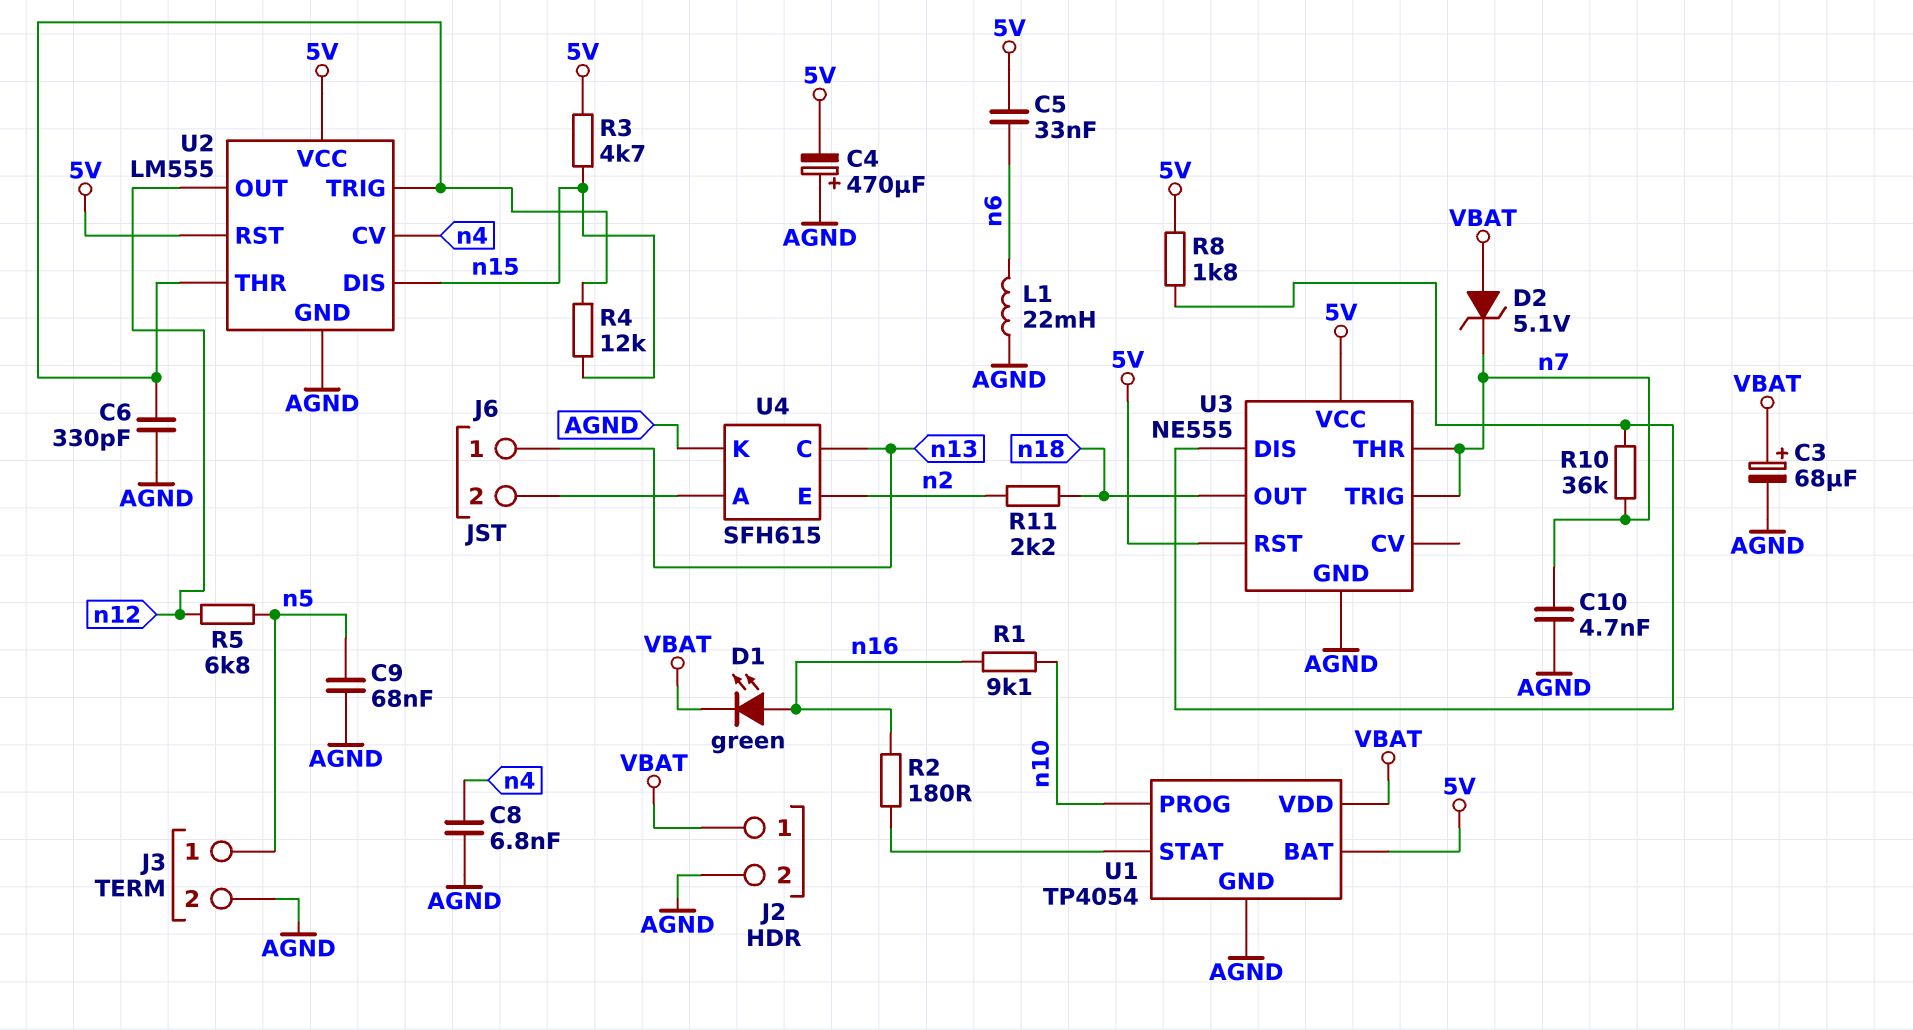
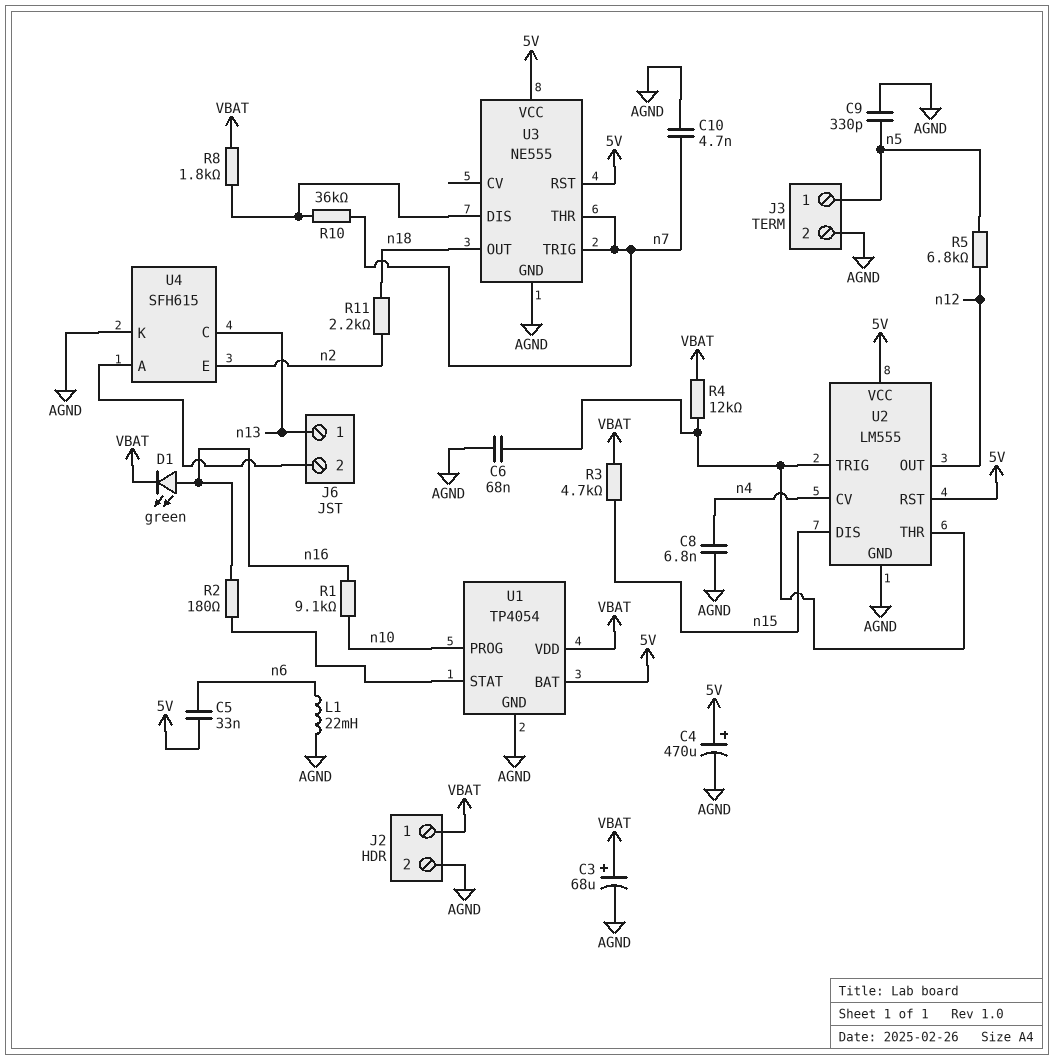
C4: 470uF (plus AGND, minus 5V) -> 470uF (plus 5V, minus AGND)
C6: 330pF (AGND, U2/THR) -> 68nF (AGND, U2/THR)
C9: 68nF (AGND, n5) -> 330pF (AGND, n5)
D2: zener 5.1V (A VBAT, K n7) -> none
R3: 4.7k (5V, n15) -> 4.7k (VBAT, n15)
R4: 12k (U2/THR, n15) -> 12k (U2/THR, VBAT)
R8: 1.8k (5V, U3/DIS) -> 1.8k (U3/DIS, VBAT)

